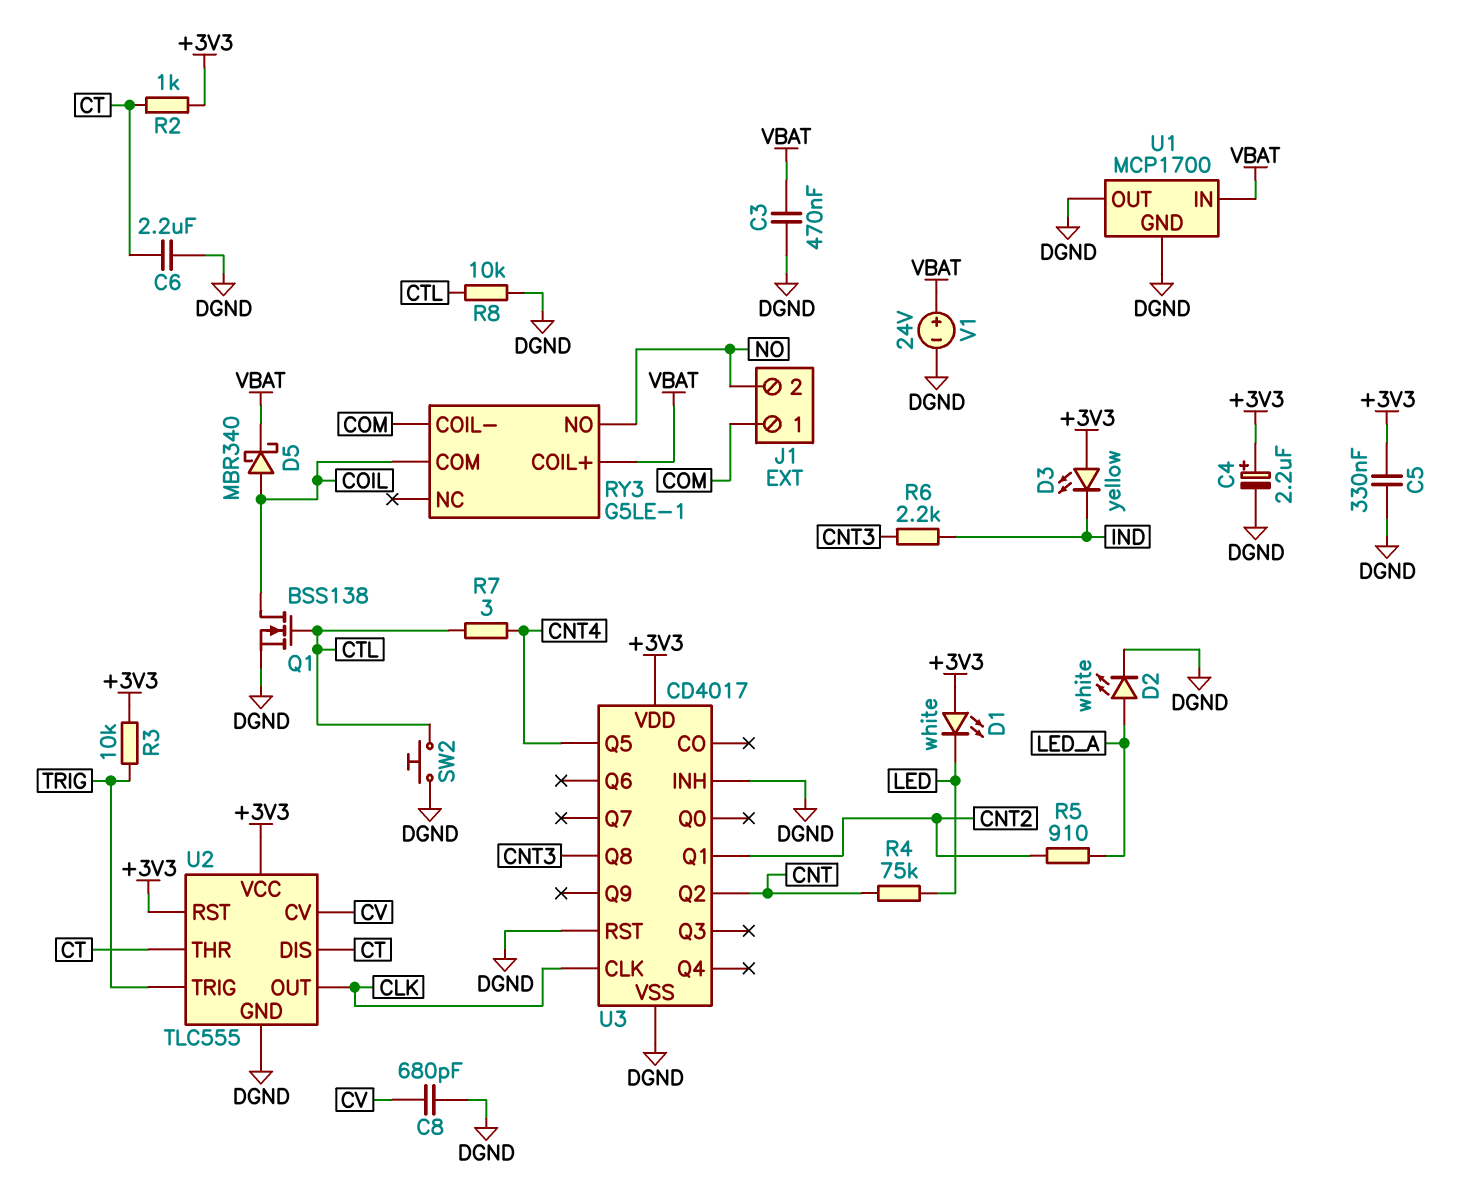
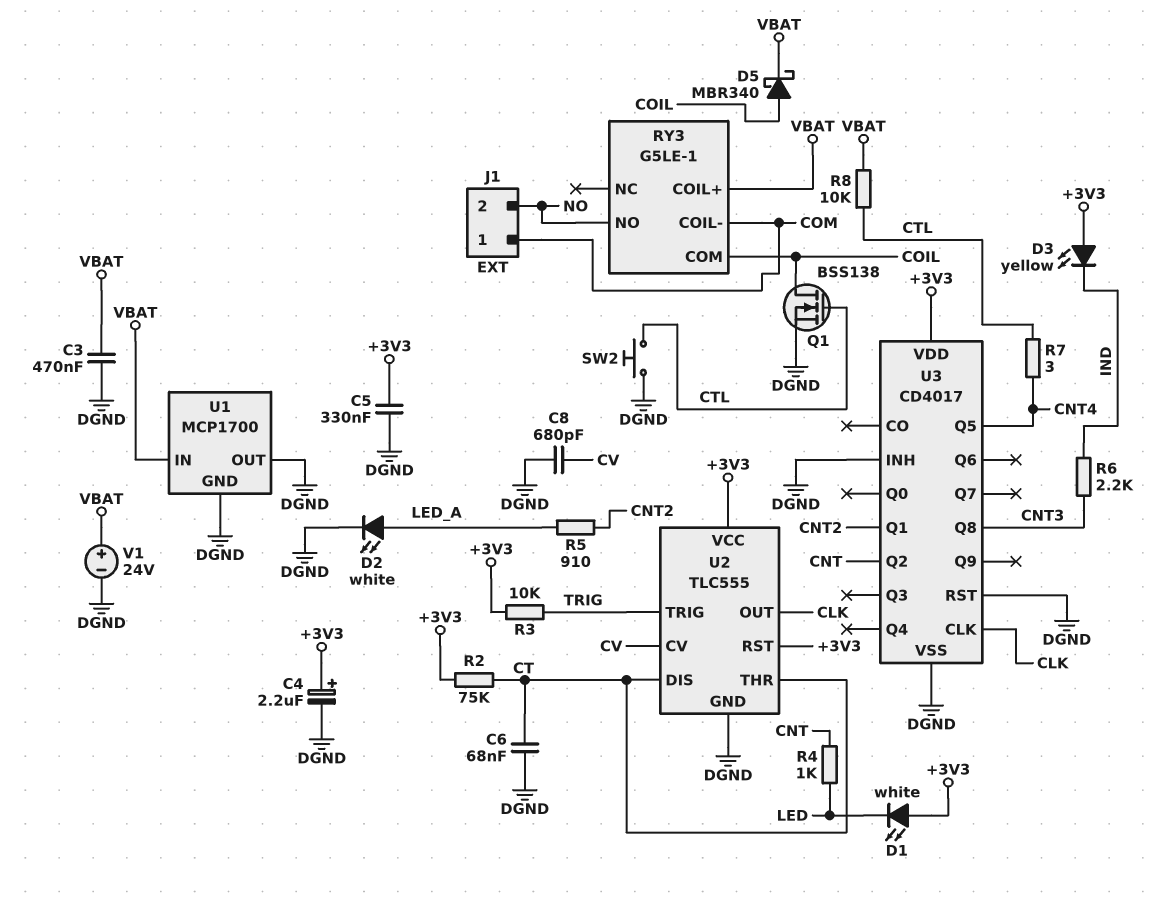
C6: 2.2uF (CT, DGND) -> 68nF (CT, DGND)
R2: 1k (+3V3, CT) -> 75k (+3V3, CT)
R4: 75k (CNT, LED) -> 1k (CNT, LED)
R8: 10k (CTL, DGND) -> 10k (CTL, VBAT)

